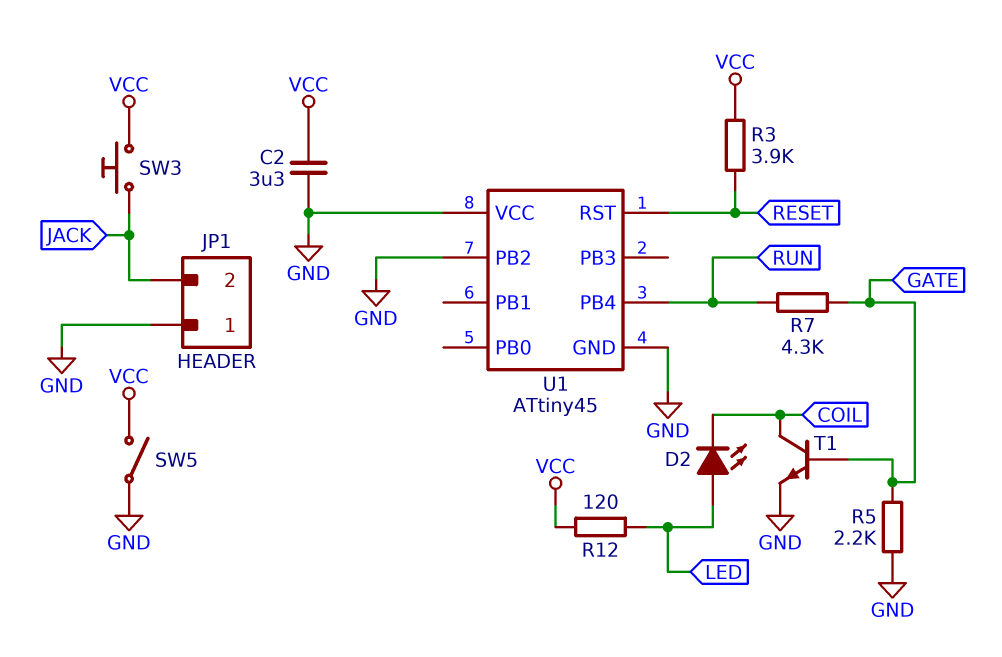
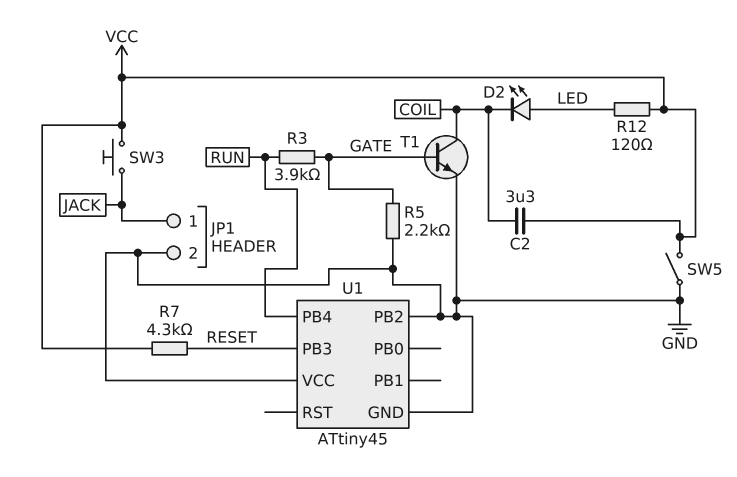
C2: 3.3uF (GND, VCC) -> 3.3uF (COIL, VCC)
JP1 pin 1: GND -> JACK
JP1 pin 2: JACK -> GND
R3: 3.9k (RESET, VCC) -> 3.9k (GATE, RUN)
R7: 4.3k (GATE, RUN) -> 4.3k (RESET, VCC)
U1 pin PB3: none -> RESET
U1 pin RST: RESET -> none

